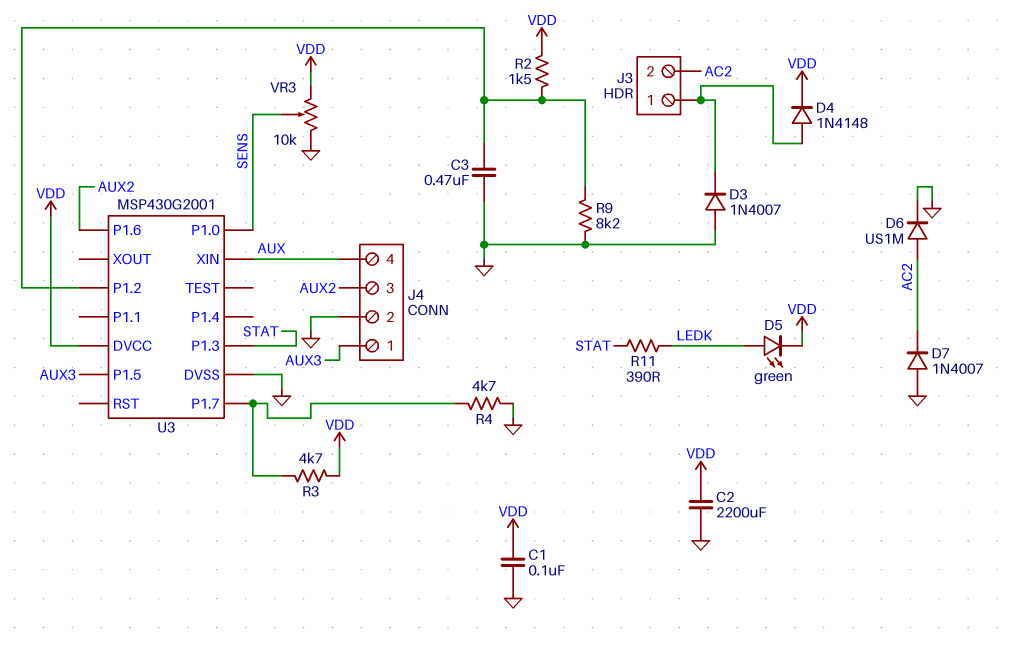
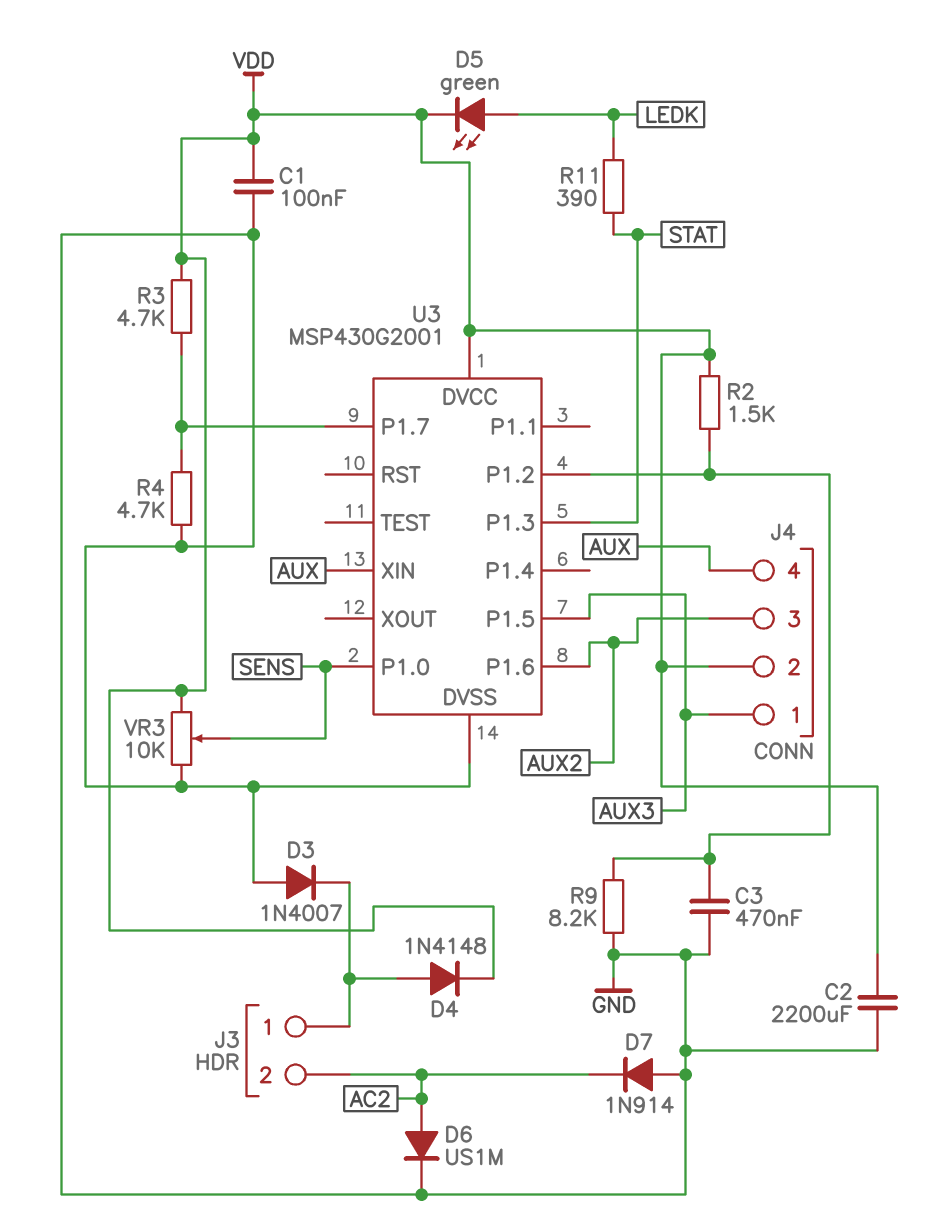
D7: diode 1N4007 (A GND, K AC2) -> diode 1N914 (A GND, K AC2)
J4 pin 2: GND -> VDD

